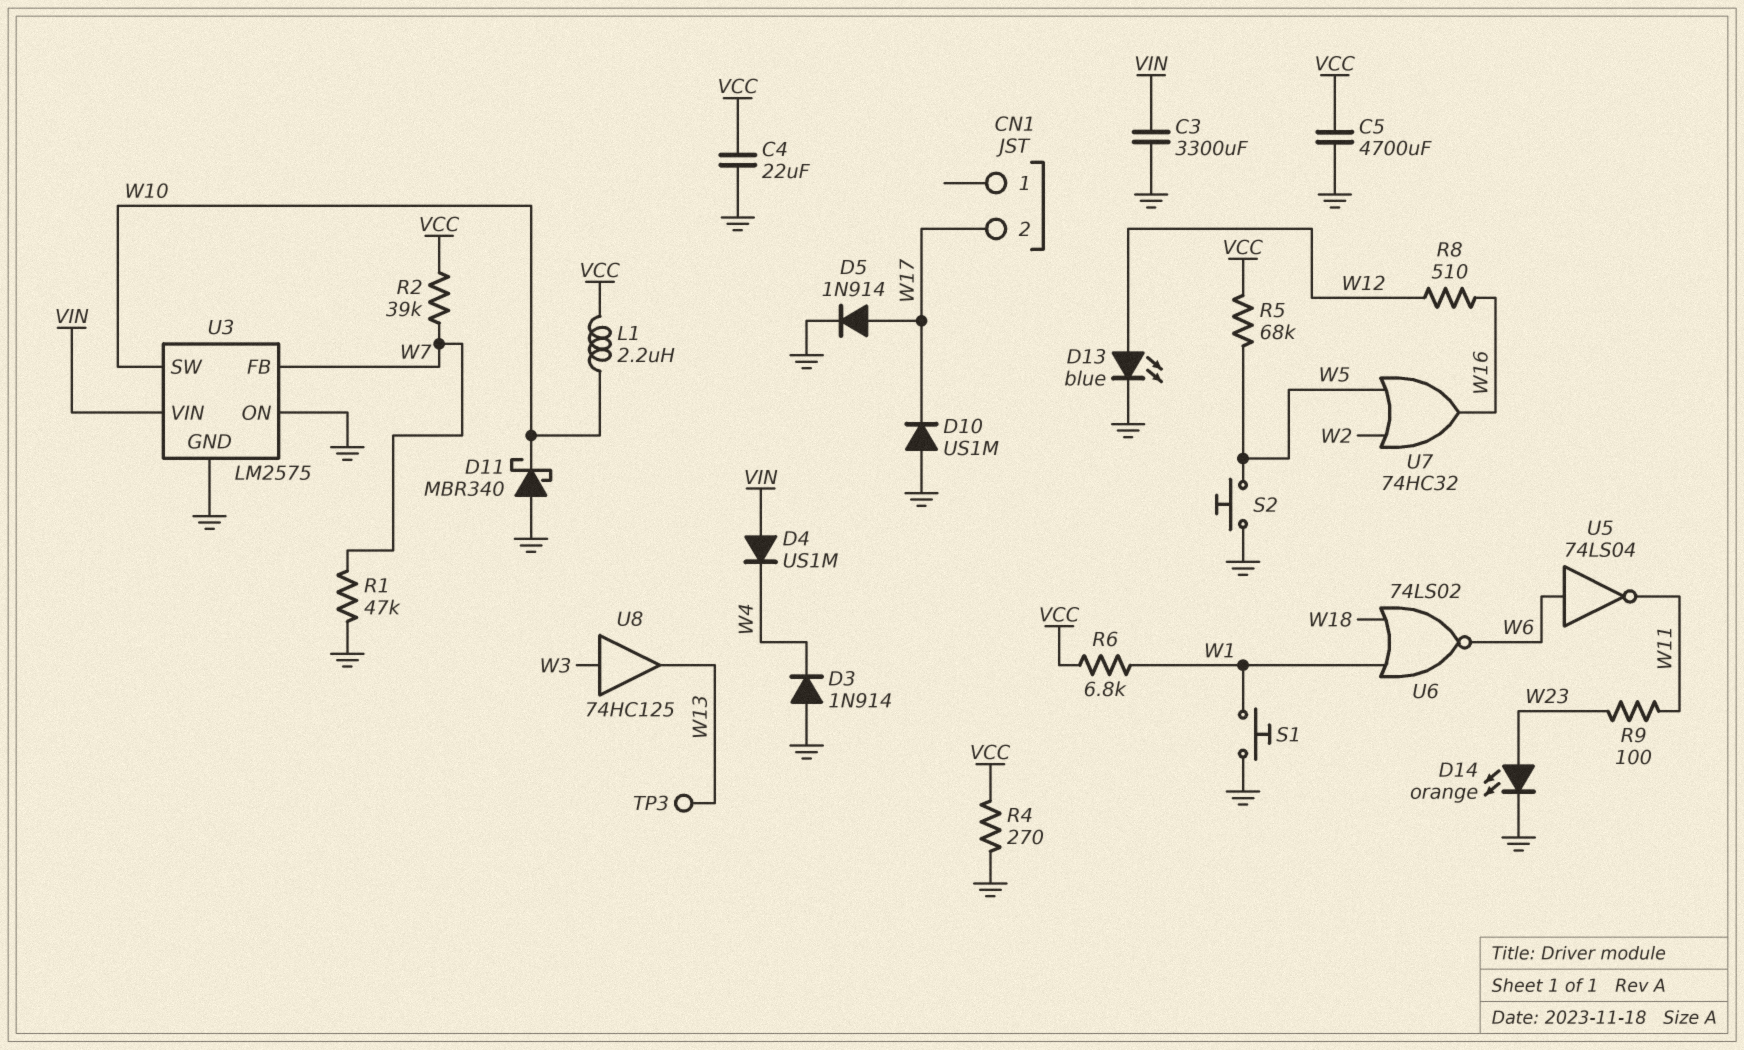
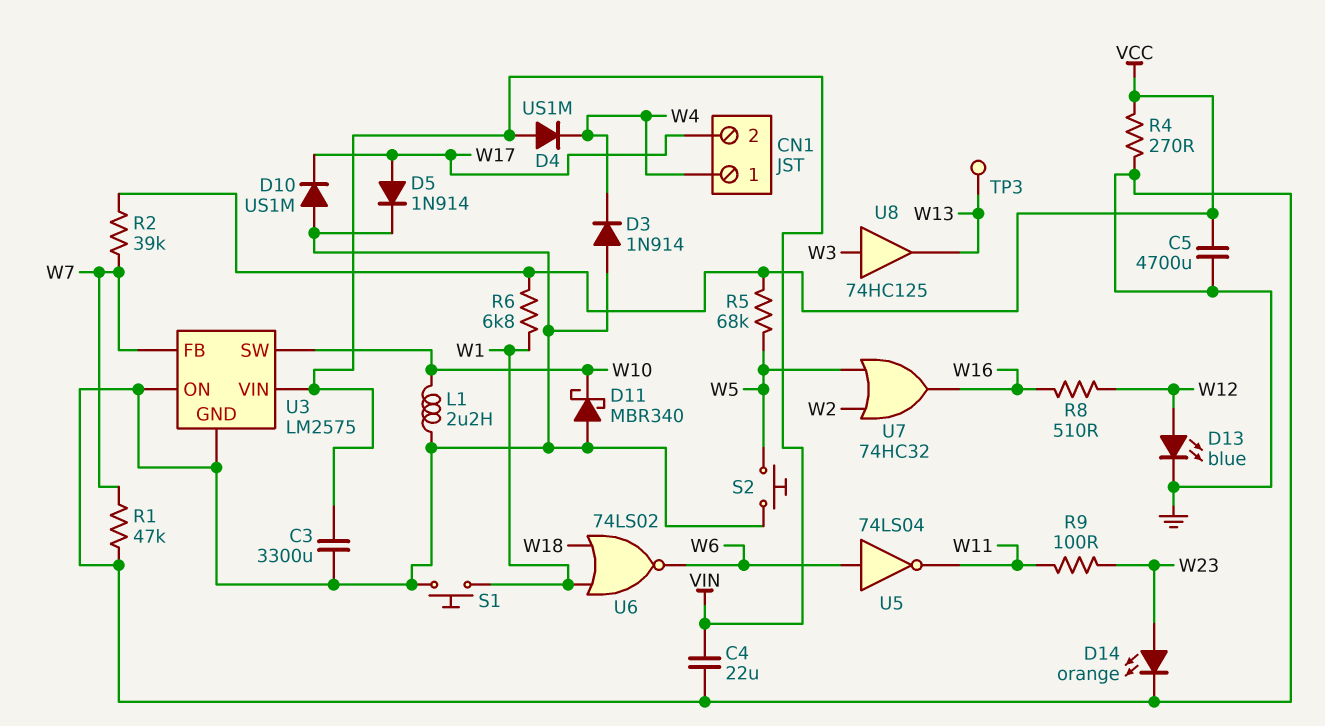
C4: 22uF (GND, VCC) -> 22uF (GND, VIN)
CN1 pin 1: none -> W4
L1: 2.2uH (VCC, W10) -> 2.2uH (GND, W10)

